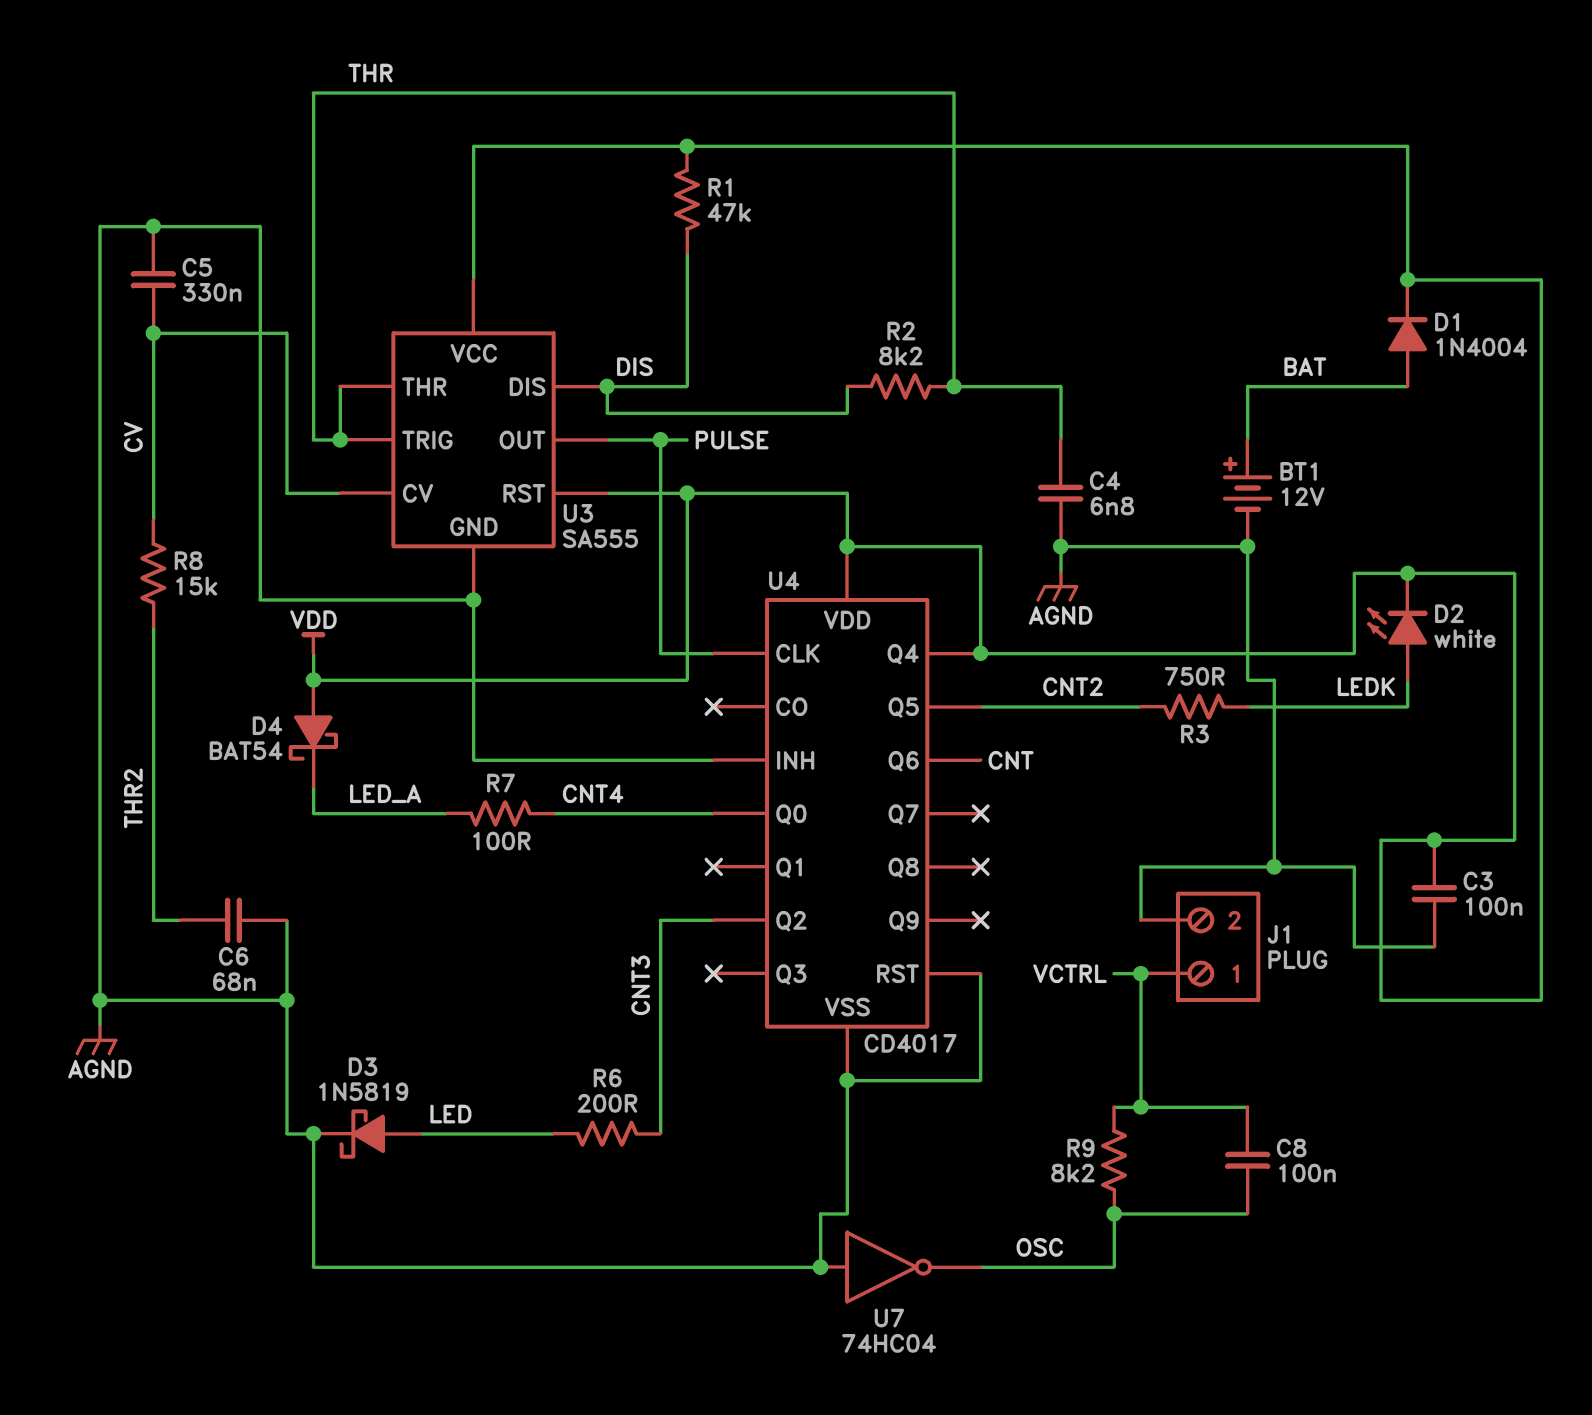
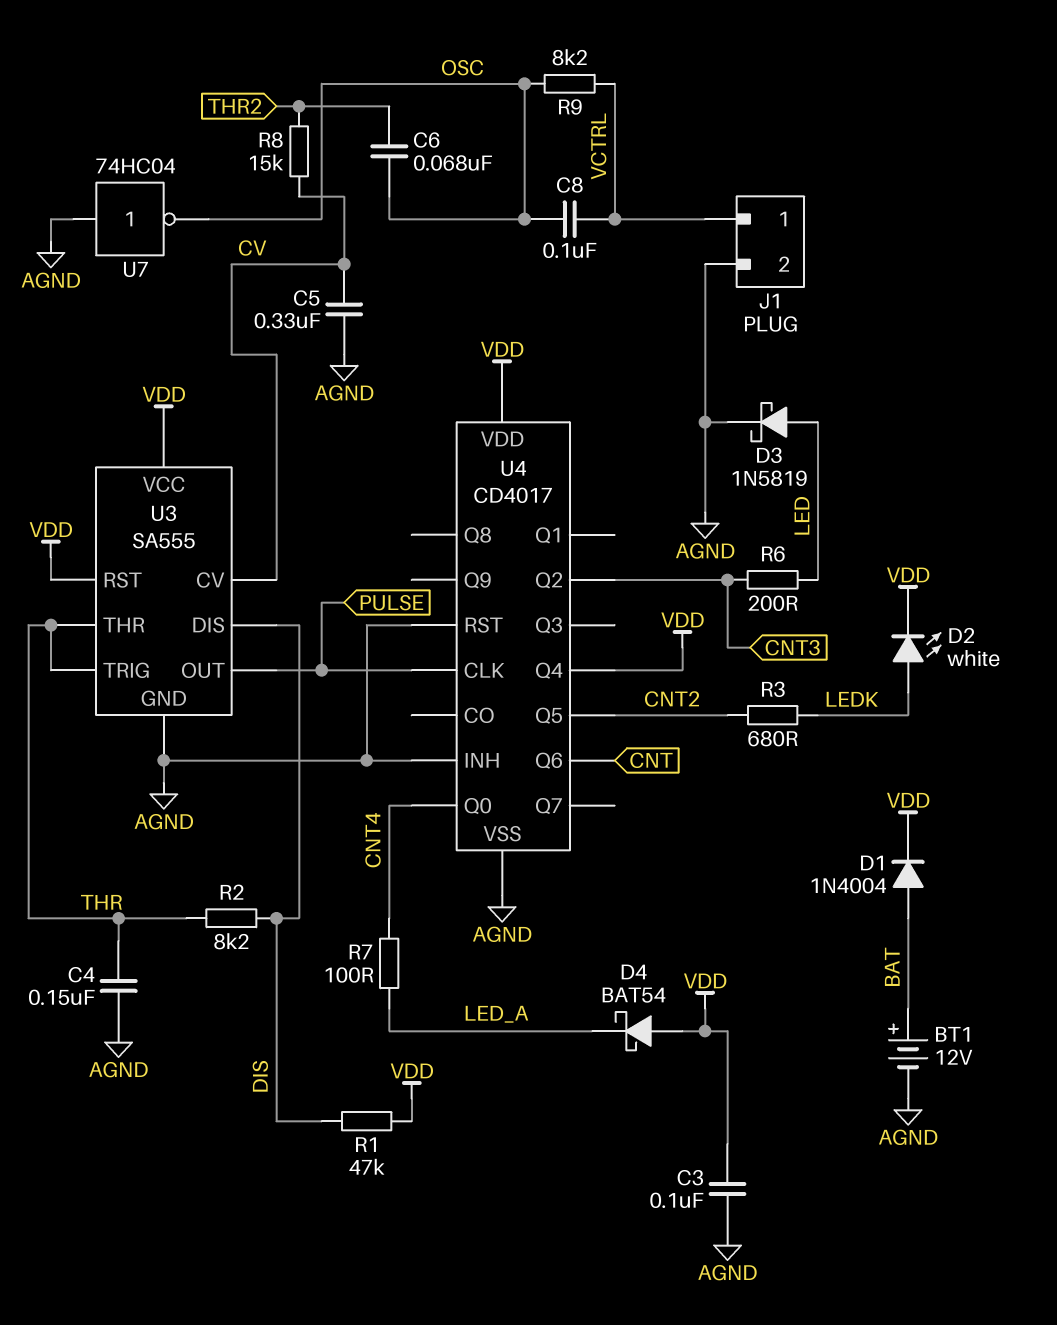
C4: 6.8nF (AGND, THR) -> 150nF (AGND, THR)
C6: 68nF (AGND, THR2) -> 68nF (OSC, THR2)
R3: 750 (CNT2, LEDK) -> 680 (CNT2, LEDK)

